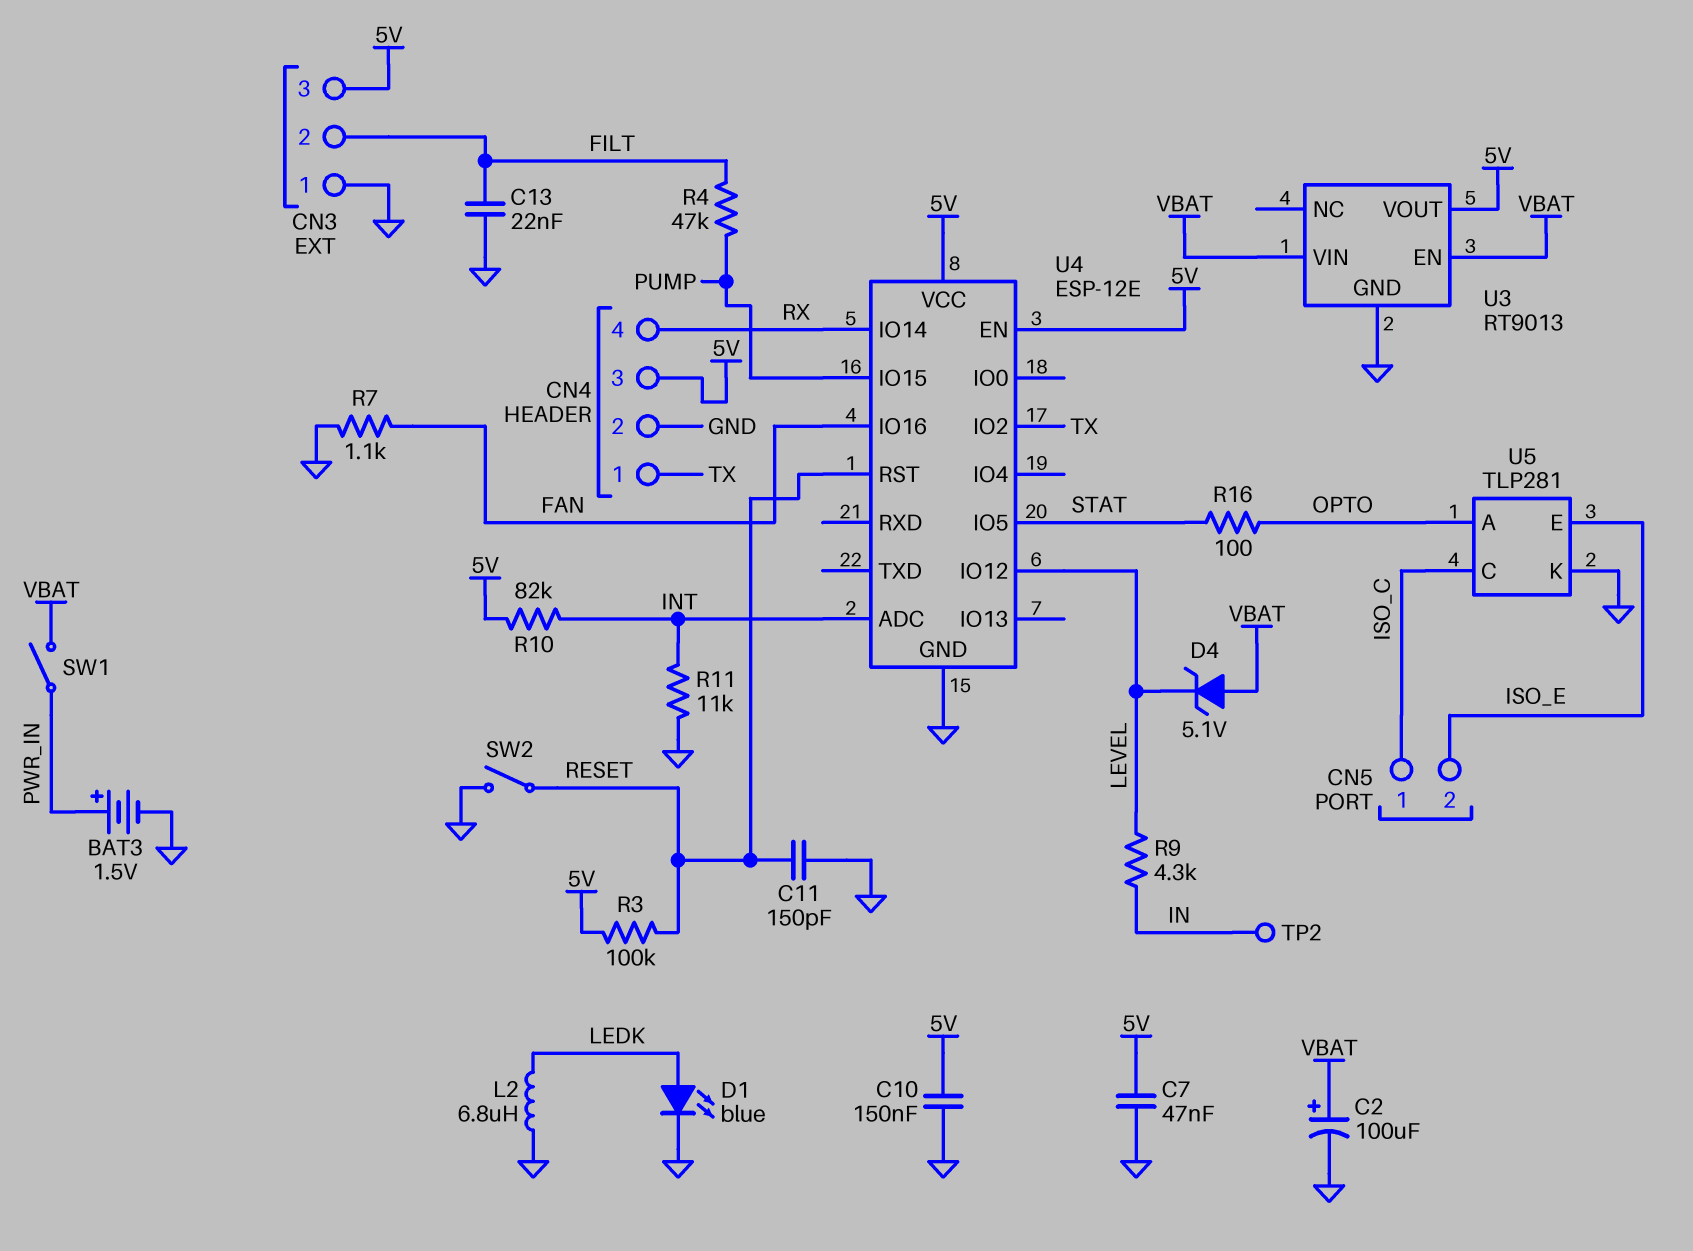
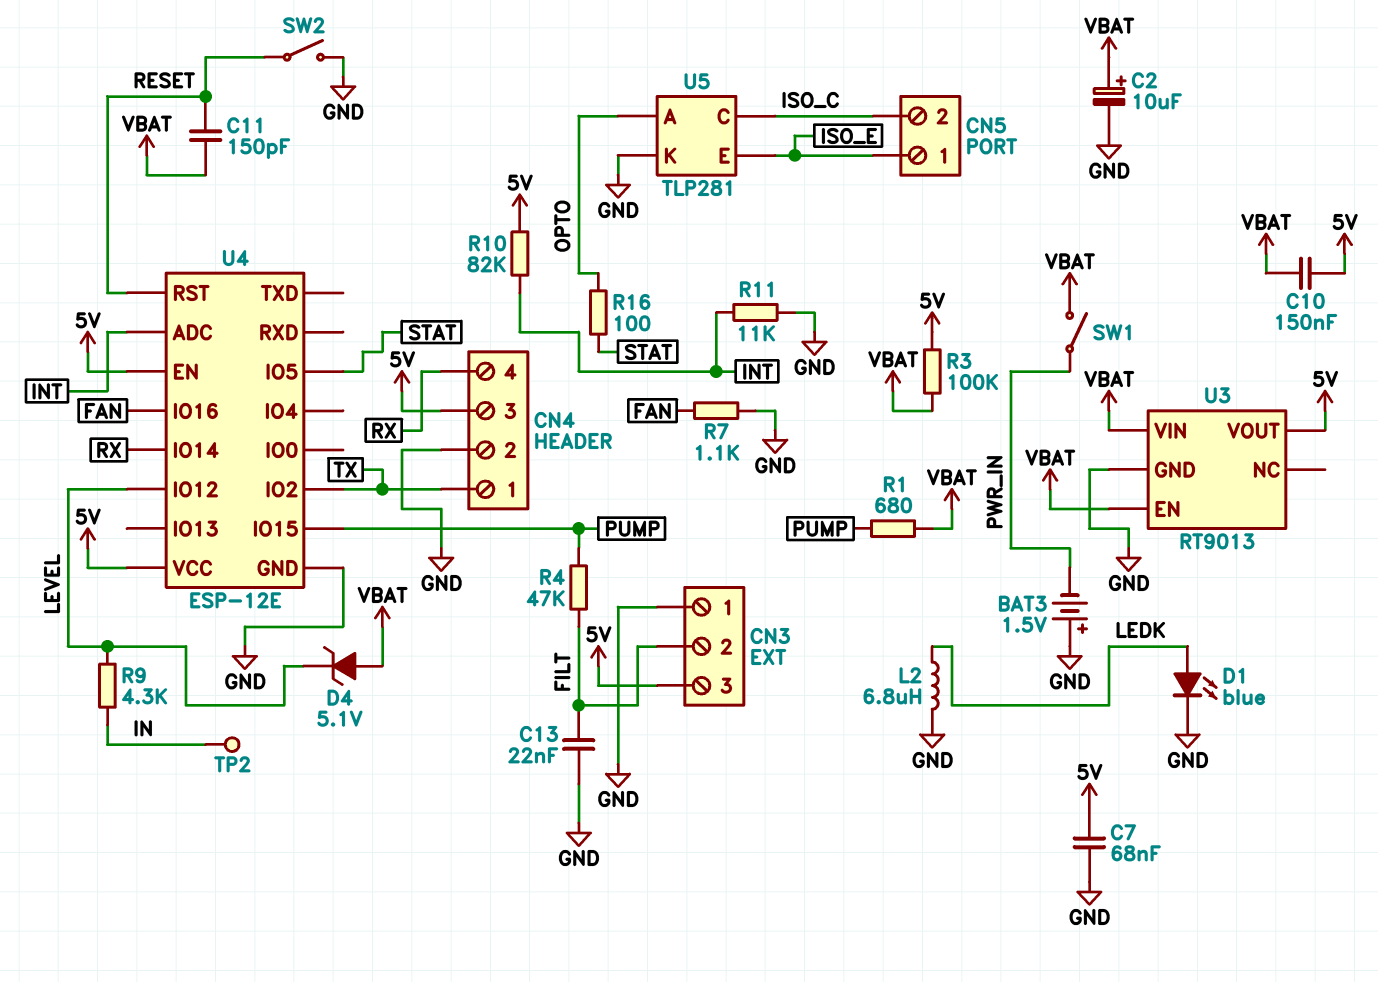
BAT3: 1.5V (plus PWR_IN, minus GND) -> 1.5V (plus GND, minus PWR_IN)
C2: 100uF (plus VBAT, minus GND) -> 10uF (plus VBAT, minus GND)
C7: 47nF (5V, GND) -> 68nF (5V, GND)
C10: 150nF (5V, GND) -> 150nF (5V, VBAT)
C11: 150pF (GND, RESET) -> 150pF (RESET, VBAT)
CN5 pin 1: ISO_C -> ISO_E
CN5 pin 2: ISO_E -> ISO_C
R1: none -> 680 (PUMP, VBAT)
R3: 100k (5V, RESET) -> 100k (5V, VBAT)

